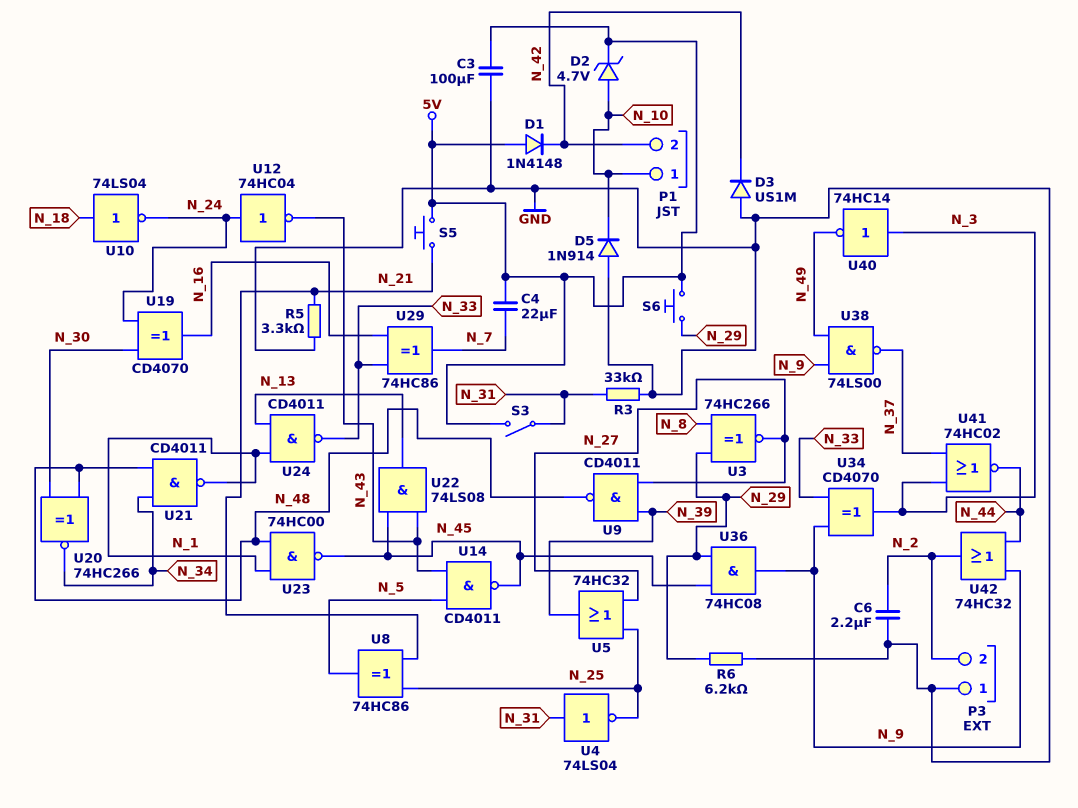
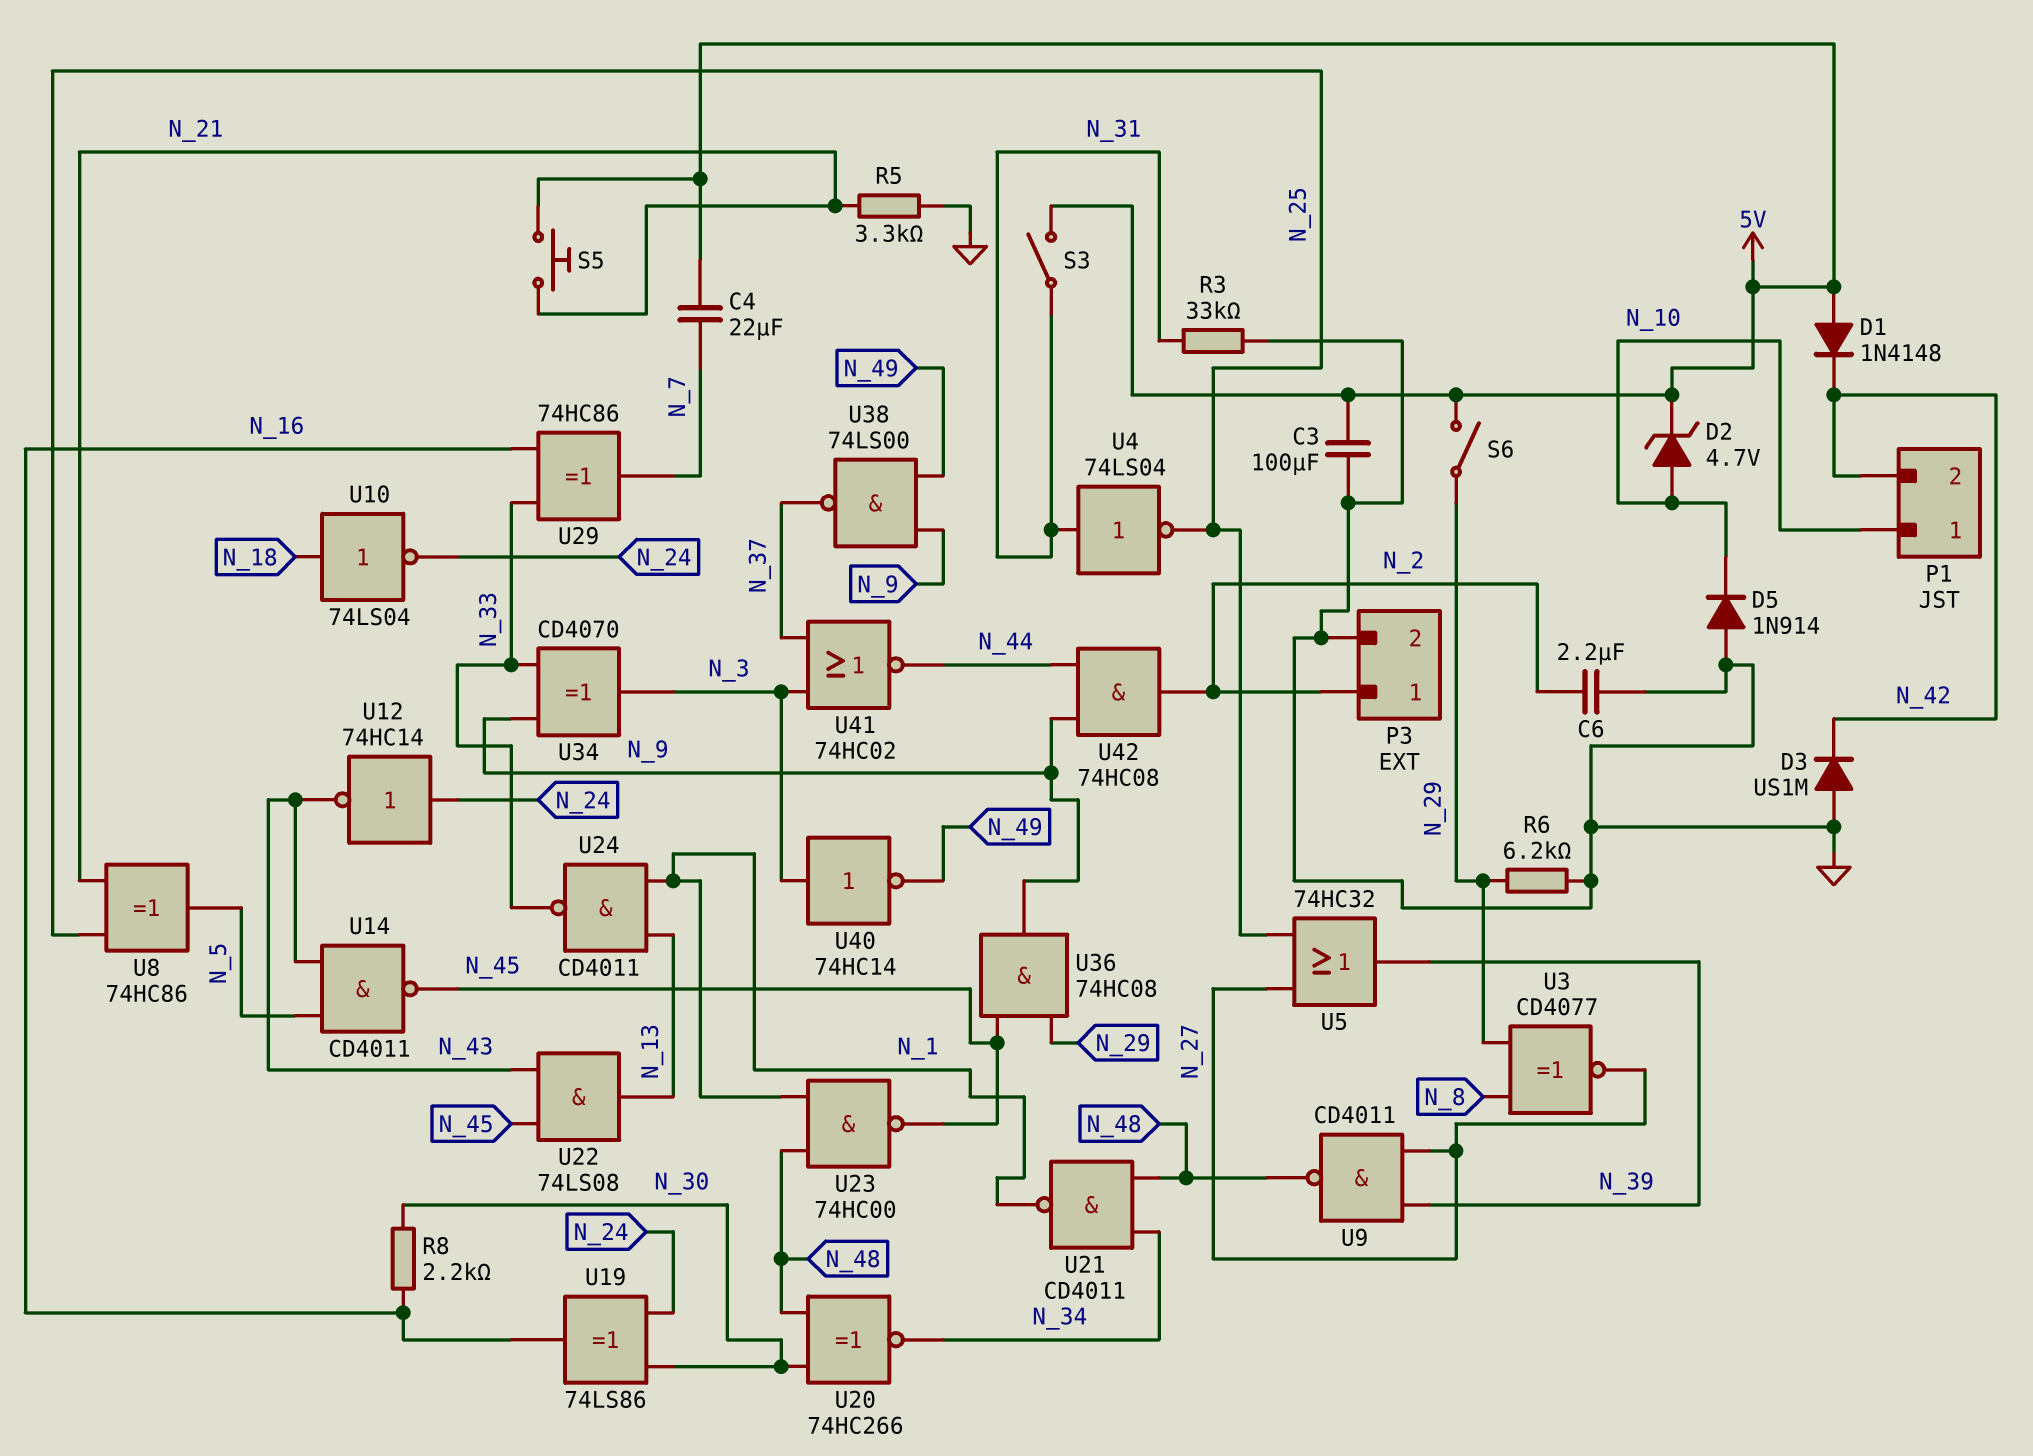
P3 pin 1: GND -> N_2
P3 pin 2: N_2 -> GND
R8: none -> 2.2k (N_16, N_30)
S6: button (5V, N_29) -> switch (5V, N_29)
U3: XNOR 74HC266 (in N_8, in N_29, out N_27) -> XNOR CD4077 (in N_8, in N_29, out N_27)
U12: NOT 74HC04 (in N_24, out N_43) -> NOT 74HC14 (in N_24, out N_43)
U19: XOR CD4070 (in N_24, in N_30, out N_16) -> XOR 74LS86 (in N_24, in N_30, out N_16)
U42: OR 74HC32 (in N_9, in N_44, out N_2) -> AND 74HC08 (in N_9, in N_44, out N_2)

